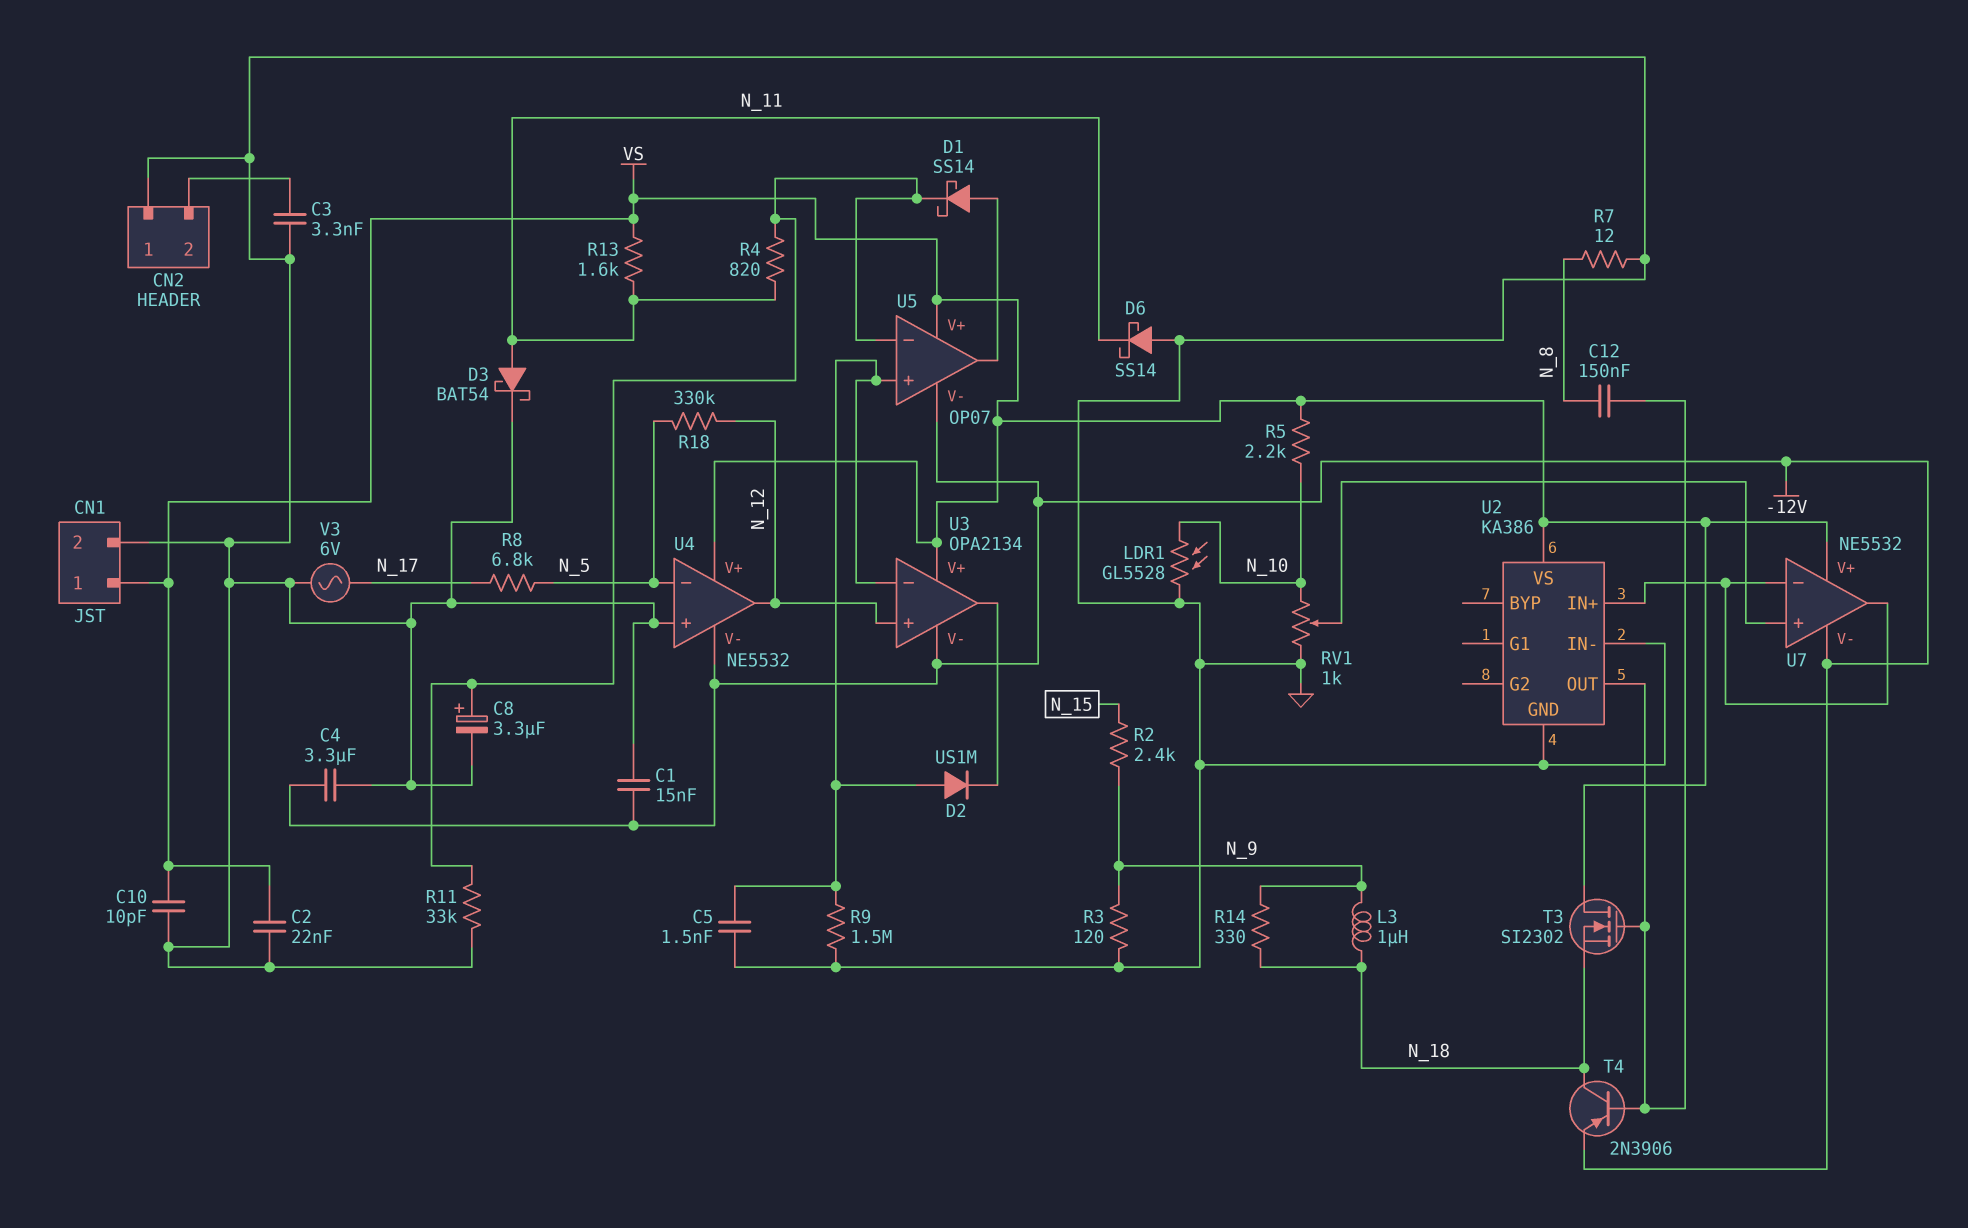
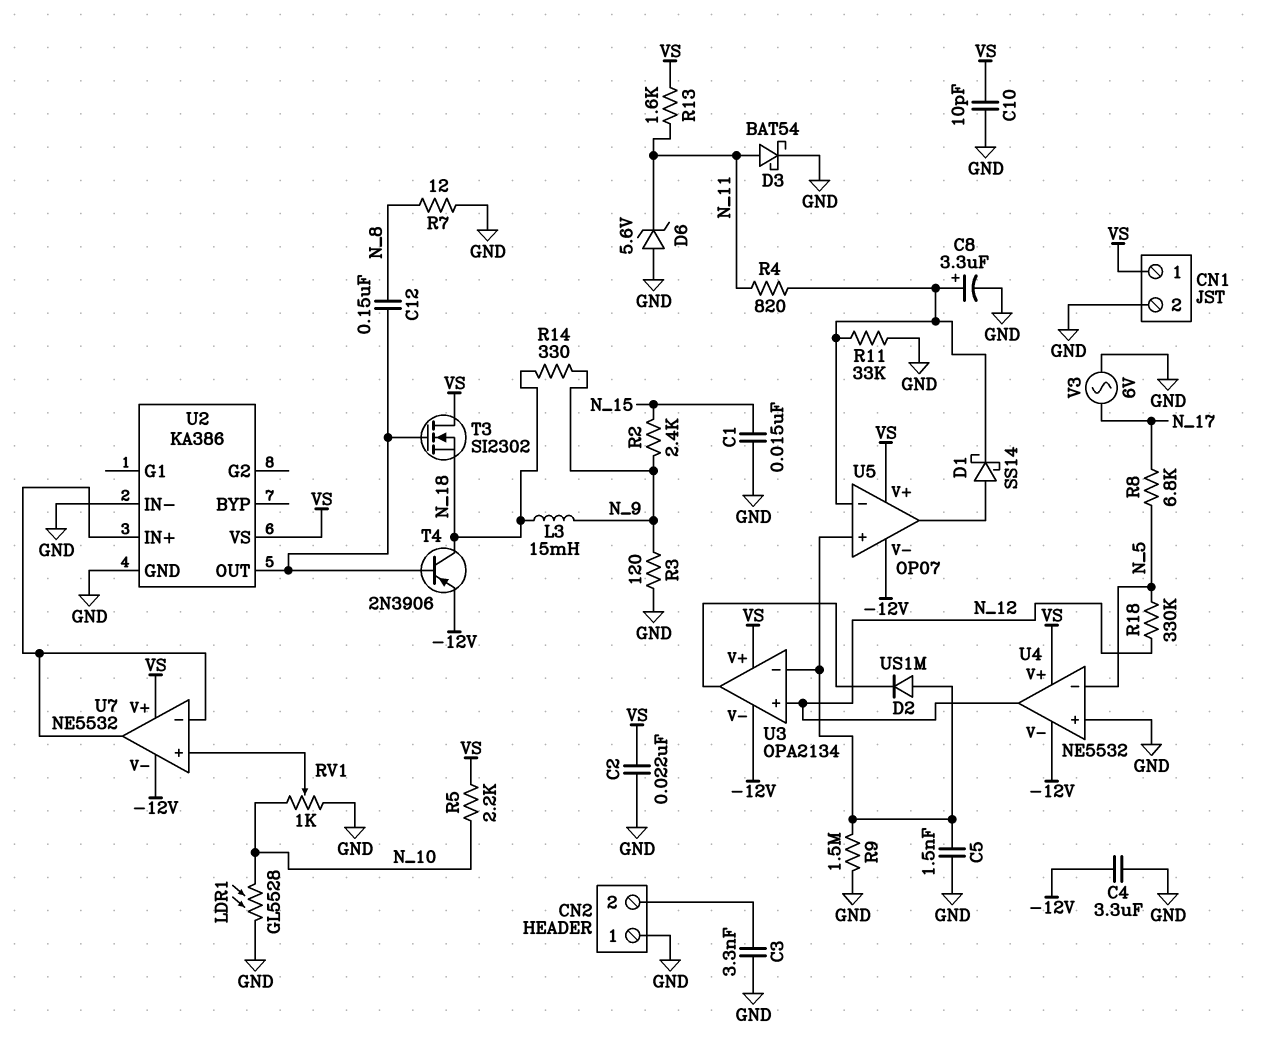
C1: 15nF (-12V, GND) -> 15nF (GND, N_15)
D6: schottky SS14 (A GND, K N_11) -> zener 5.6V (A GND, K N_11)
L3: 1uH (N_9, N_18) -> 15mH (N_9, N_18)

